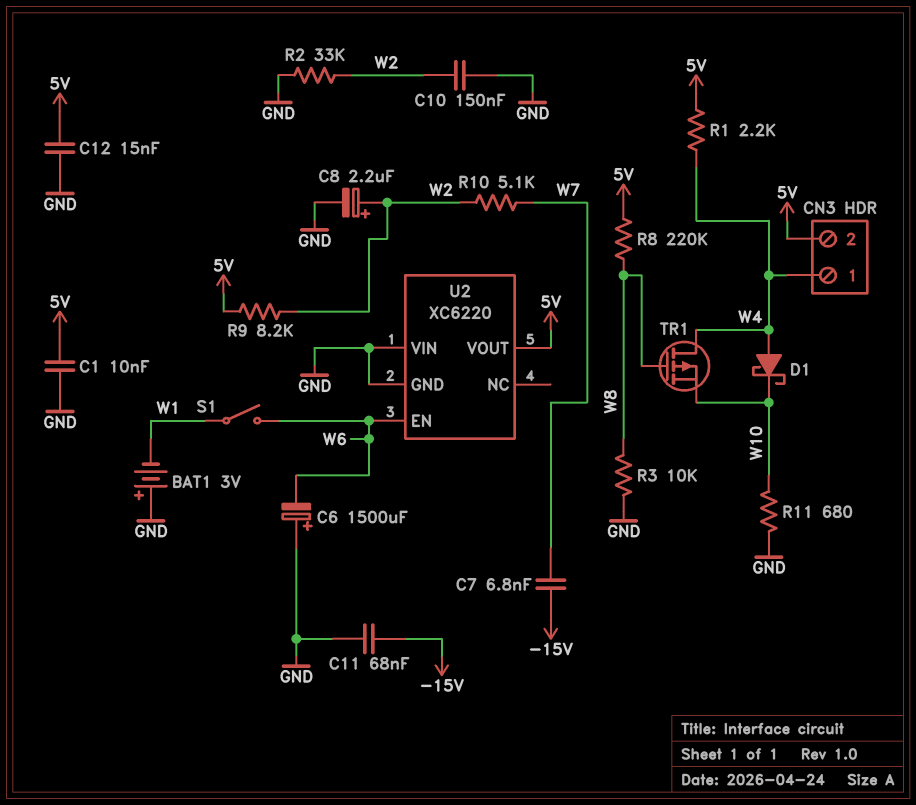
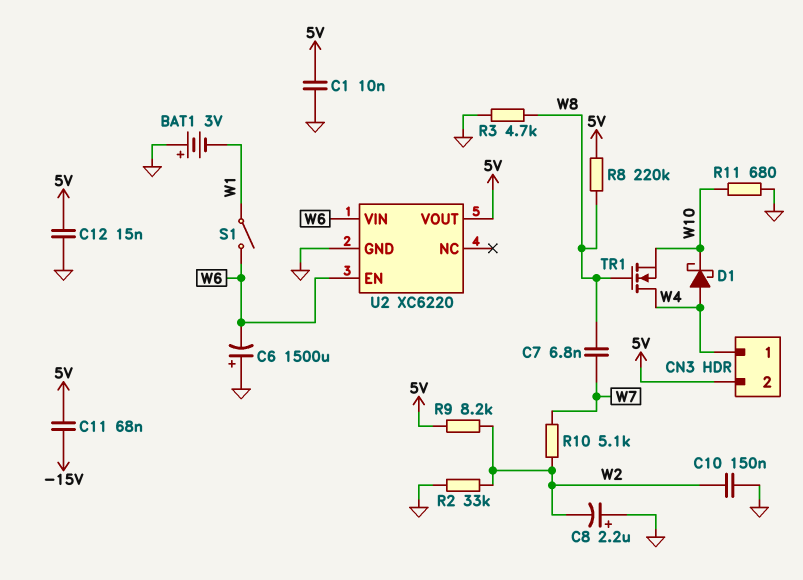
C7: 6.8nF (-15V, W7) -> 6.8nF (W7, W8)
C8: 2.2uF (plus W2, minus GND) -> 2.2uF (plus GND, minus W2)
C11: 68nF (-15V, GND) -> 68nF (-15V, 5V)
R1: 2.2k (5V, W4) -> none
R3: 10k (GND, W8) -> 4.7k (GND, W8)
TR1: PMOS (G W8, D W4, S W10) -> NMOS (G W8, D W4, S W10)
U2 pin VIN: GND -> W6

